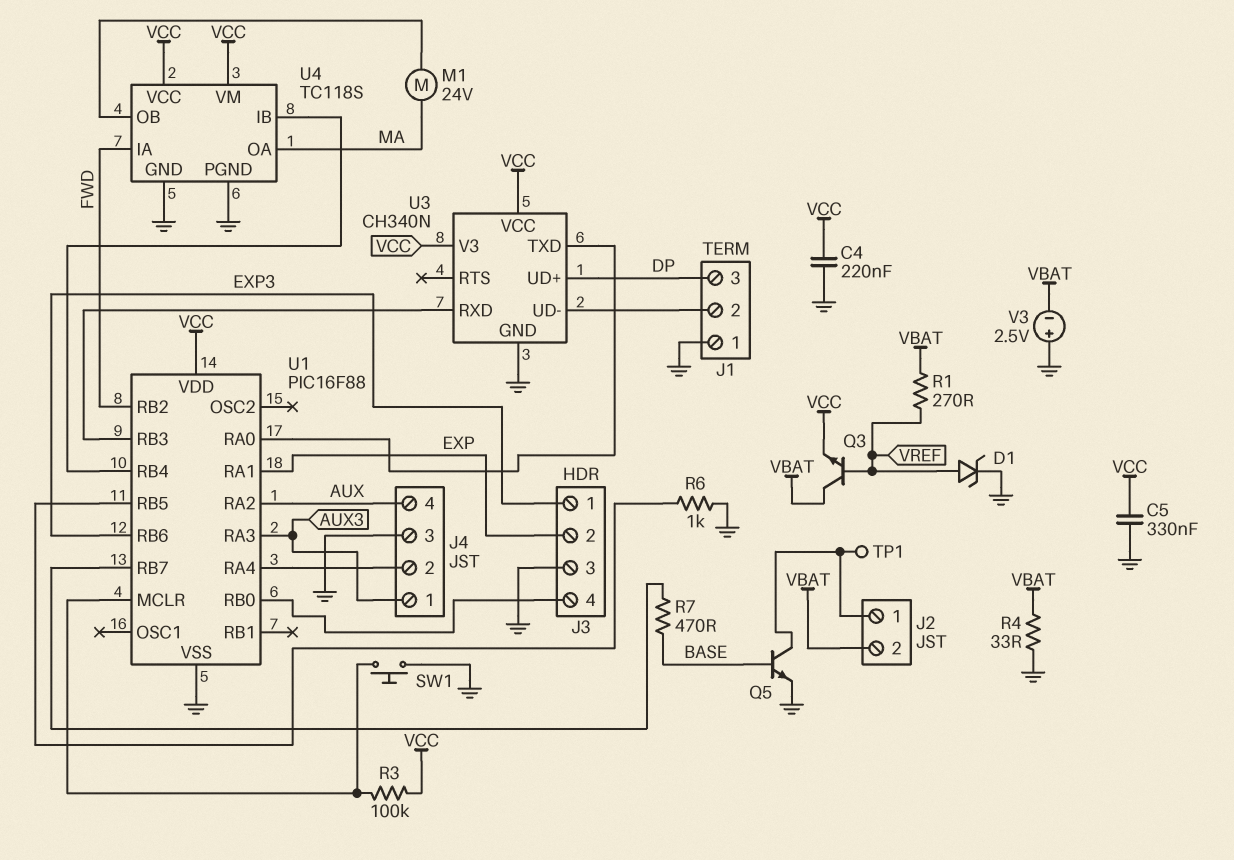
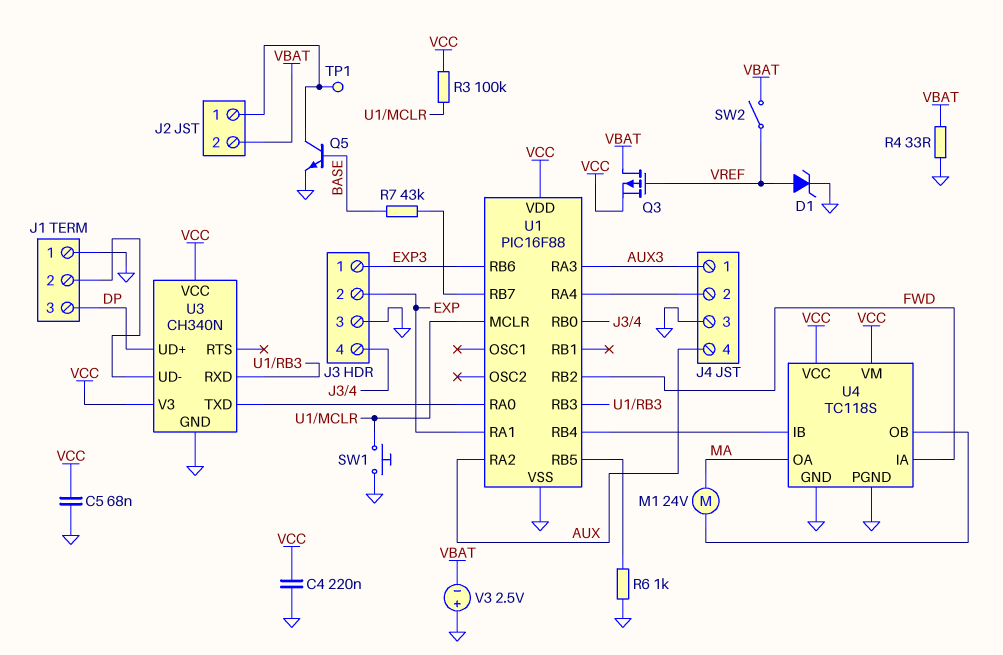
C5: 330nF (GND, VCC) -> 68nF (GND, VCC)
Q3: NPN (B VREF, C VBAT, E VCC) -> PMOS (G VREF, D VBAT, S VCC)
R1: 270 (VBAT, VREF) -> none
R7: 470 (BASE, U1/RB7) -> 43k (BASE, U1/RB7)
SW2: none -> switch (VBAT, VREF)

